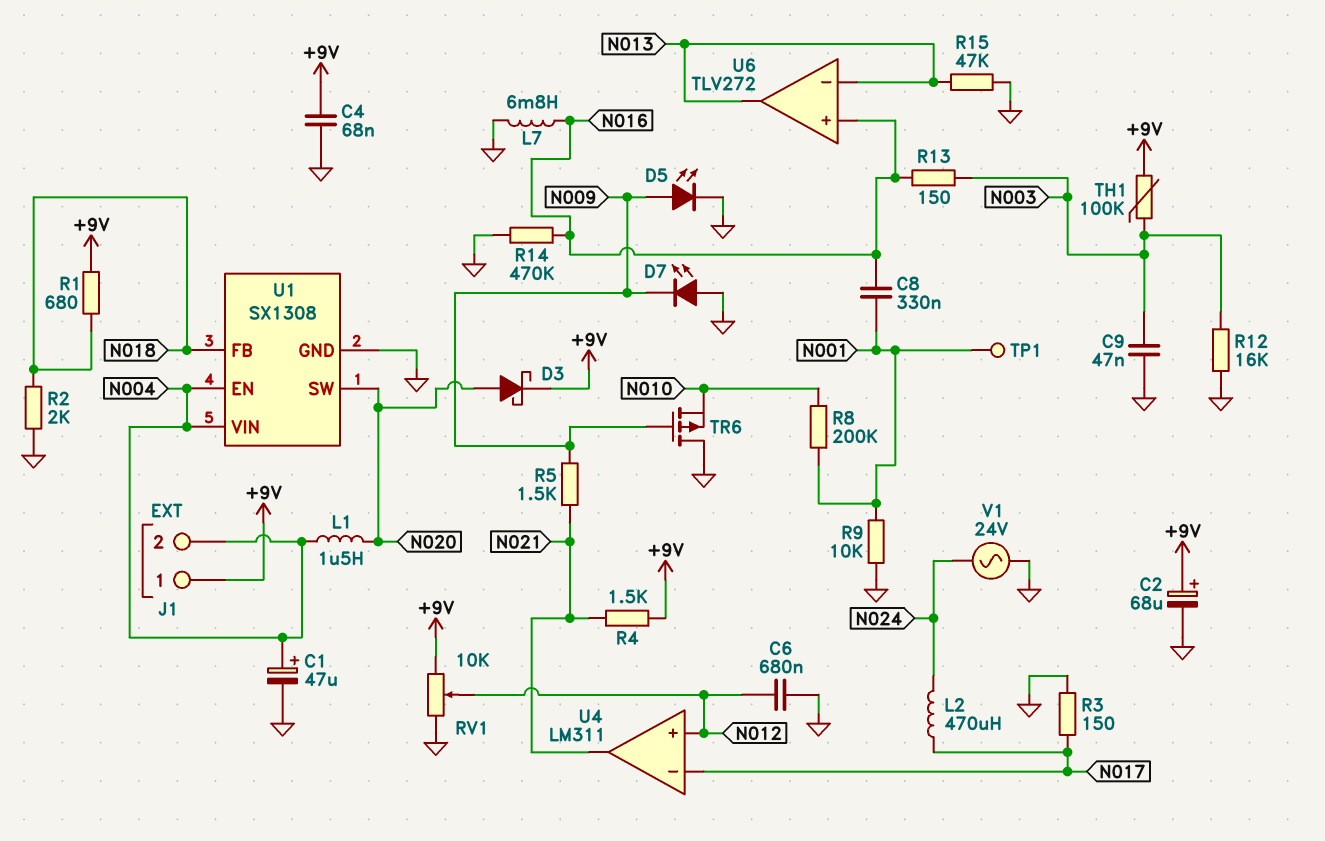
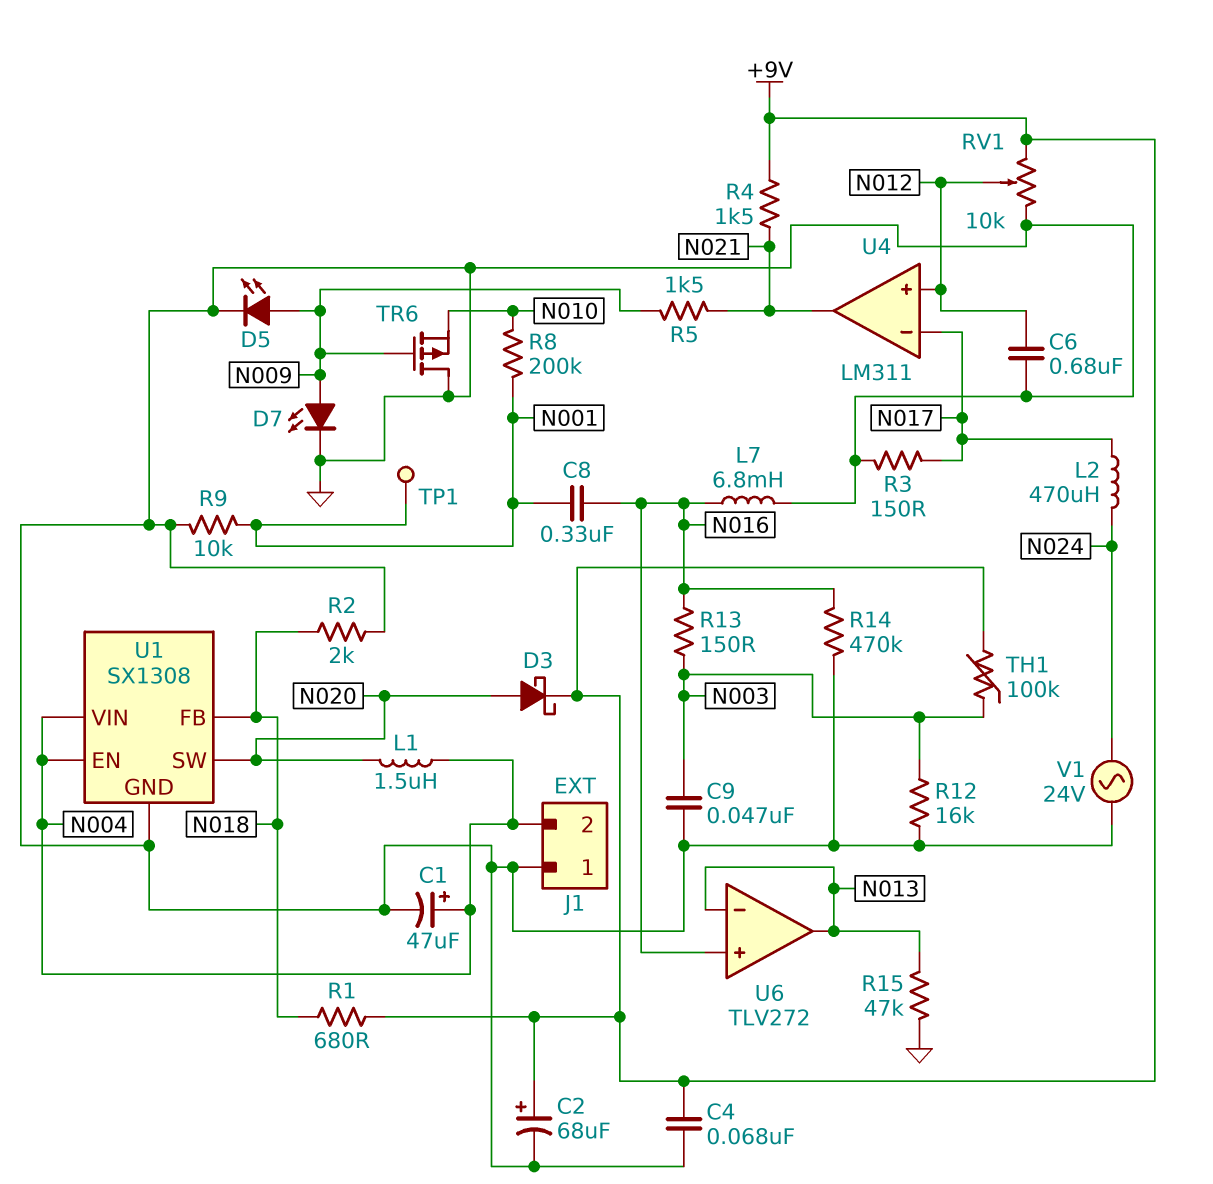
D7: LED (A GND, K N009) -> LED (A N009, K GND)
J1 pin 1: +9V -> GND

